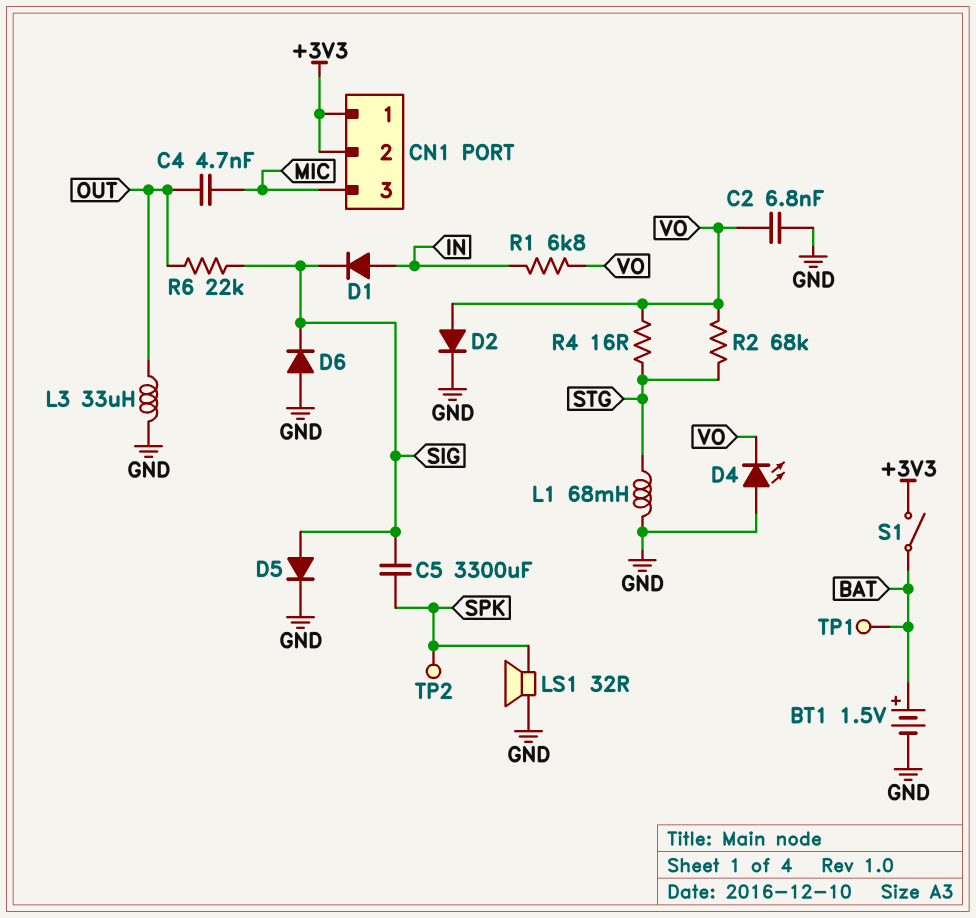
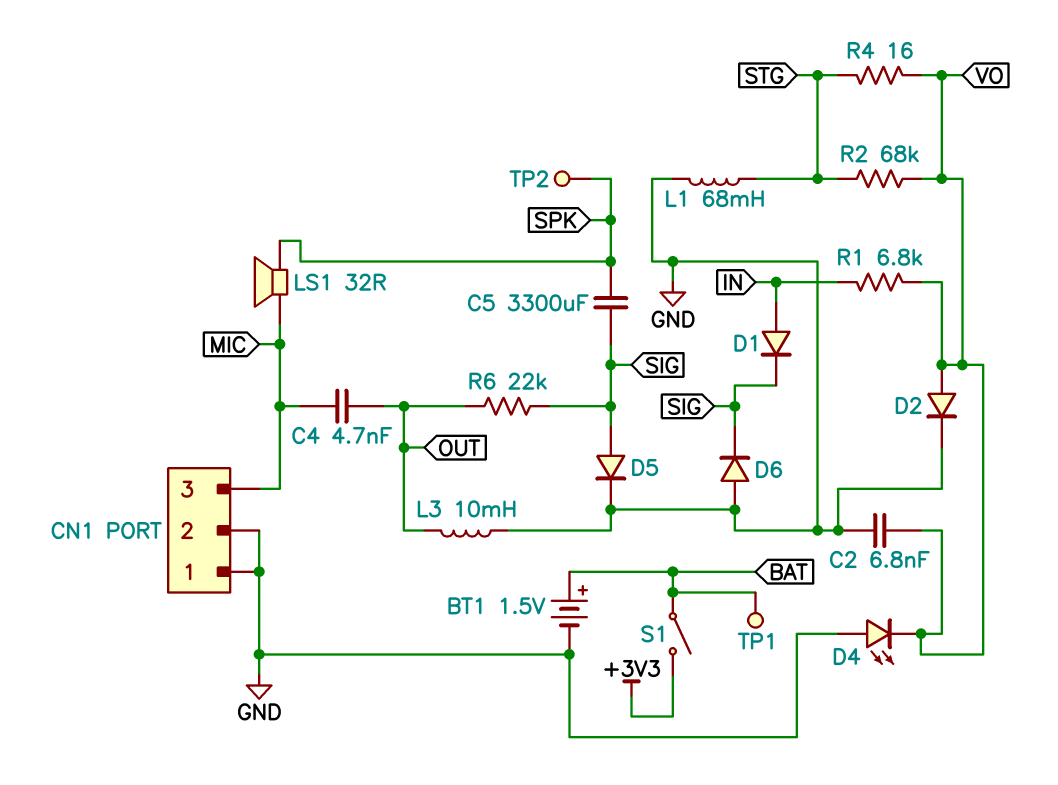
CN1 pin 1: +3V3 -> GND
CN1 pin 2: +3V3 -> GND
L3: 33uH (GND, OUT) -> 10mH (GND, OUT)
LS1: speaker 32R (GND, SPK) -> speaker 32R (MIC, SPK)

